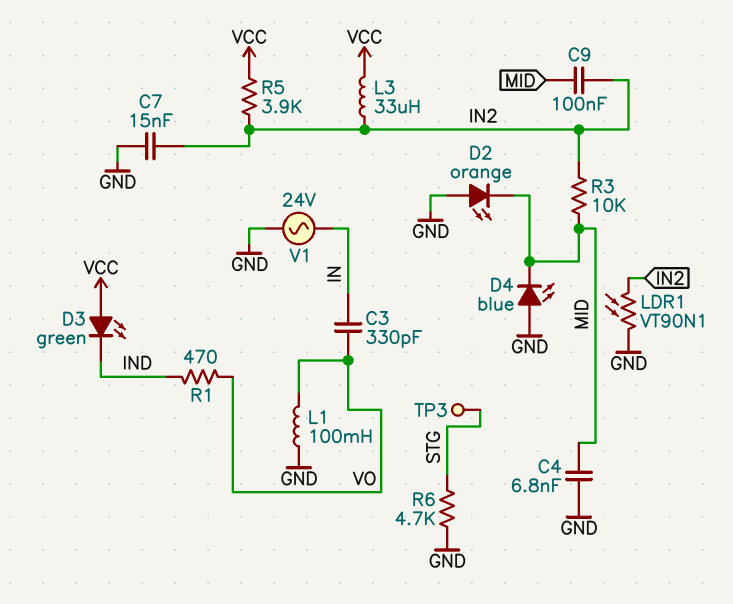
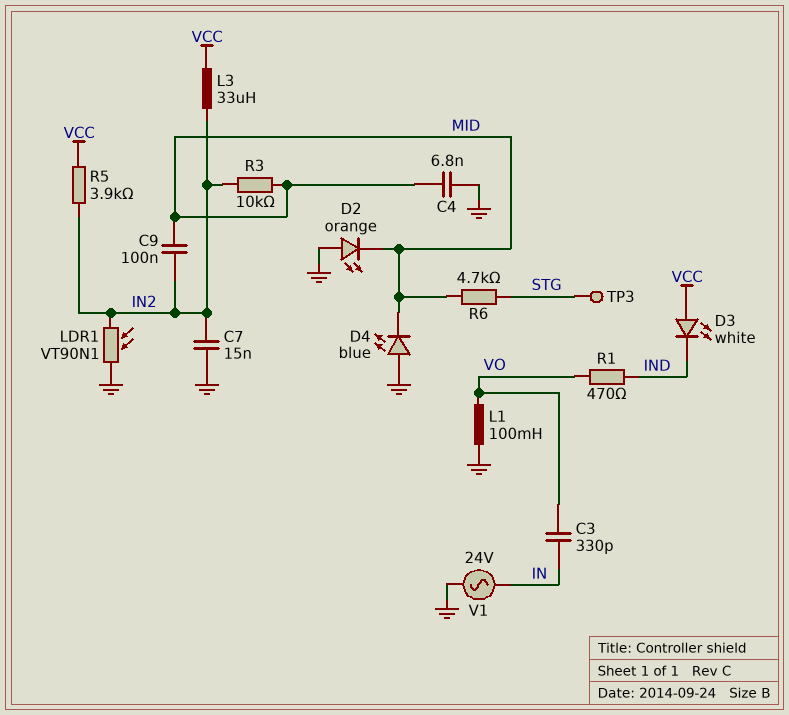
D3: LED green (A VCC, K IND) -> LED white (A VCC, K IND)
R6: 4.7k (GND, STG) -> 4.7k (MID, STG)

